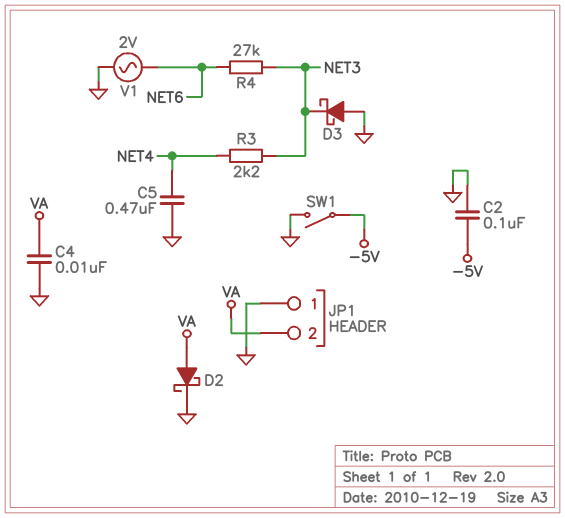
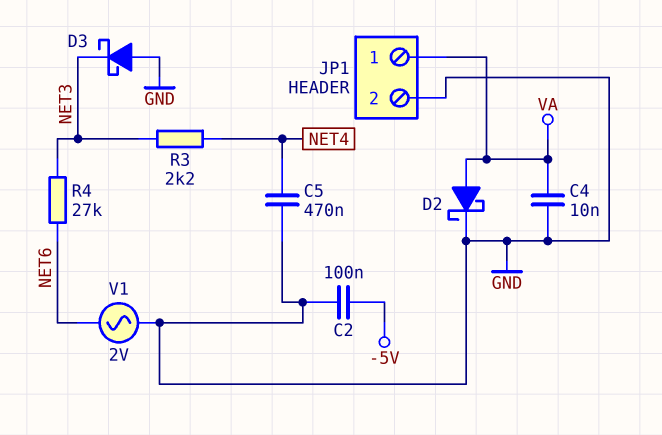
JP1 pin 1: GND -> VA
JP1 pin 2: VA -> GND
SW1: switch (-5V, GND) -> none

